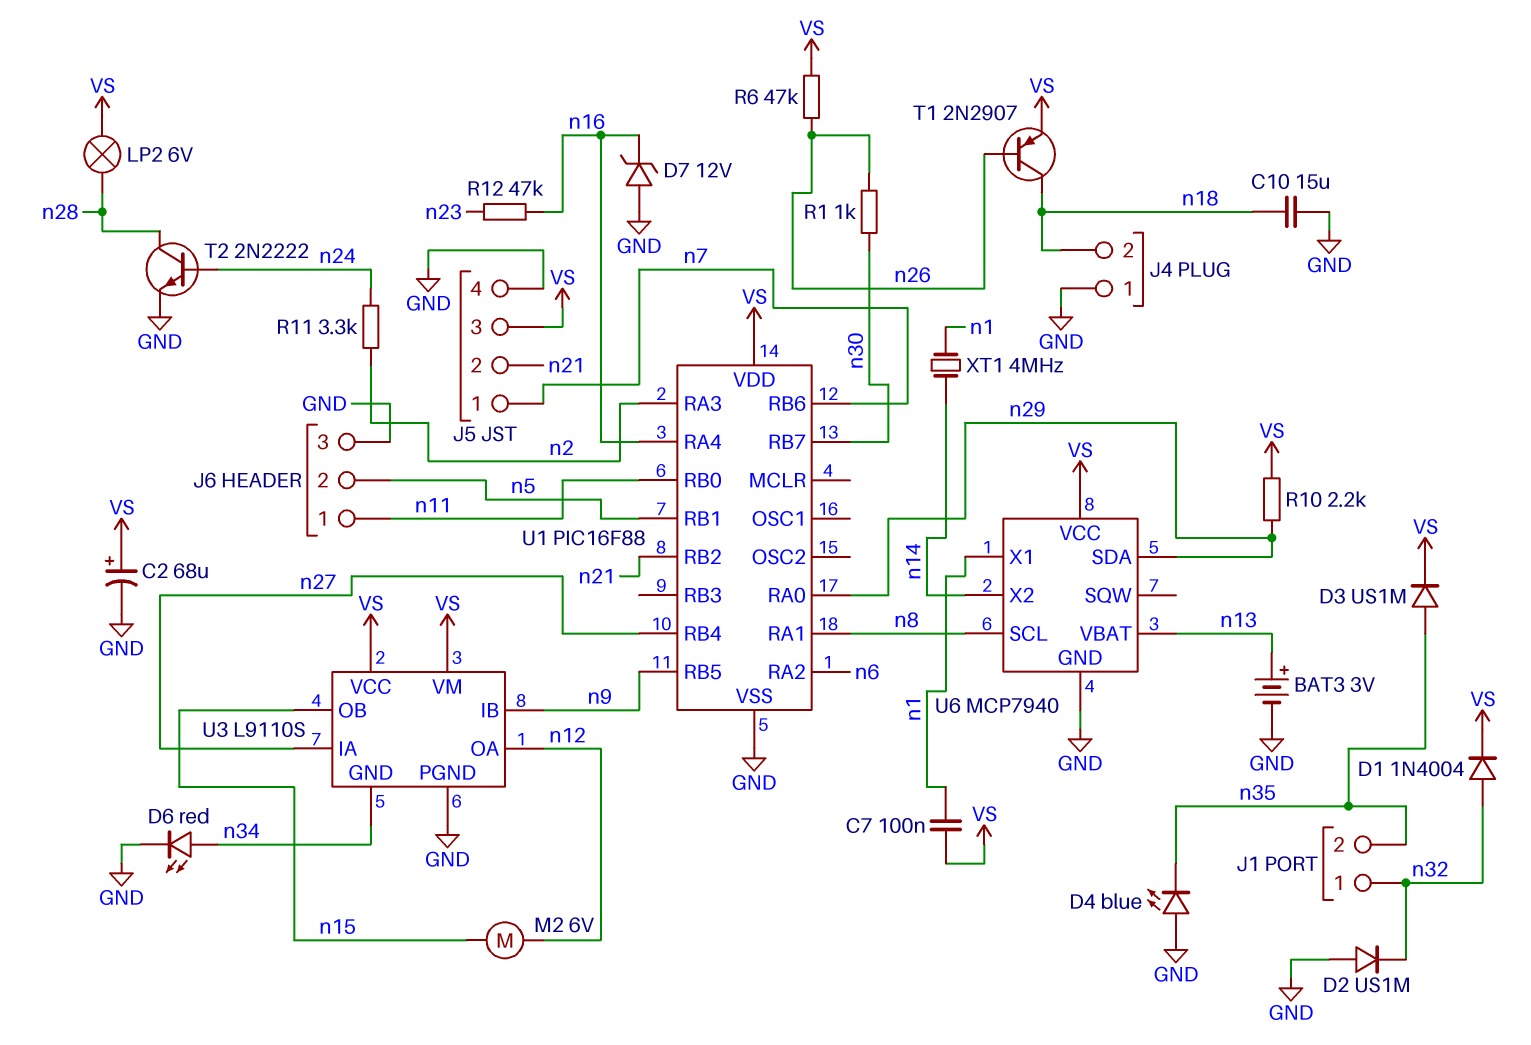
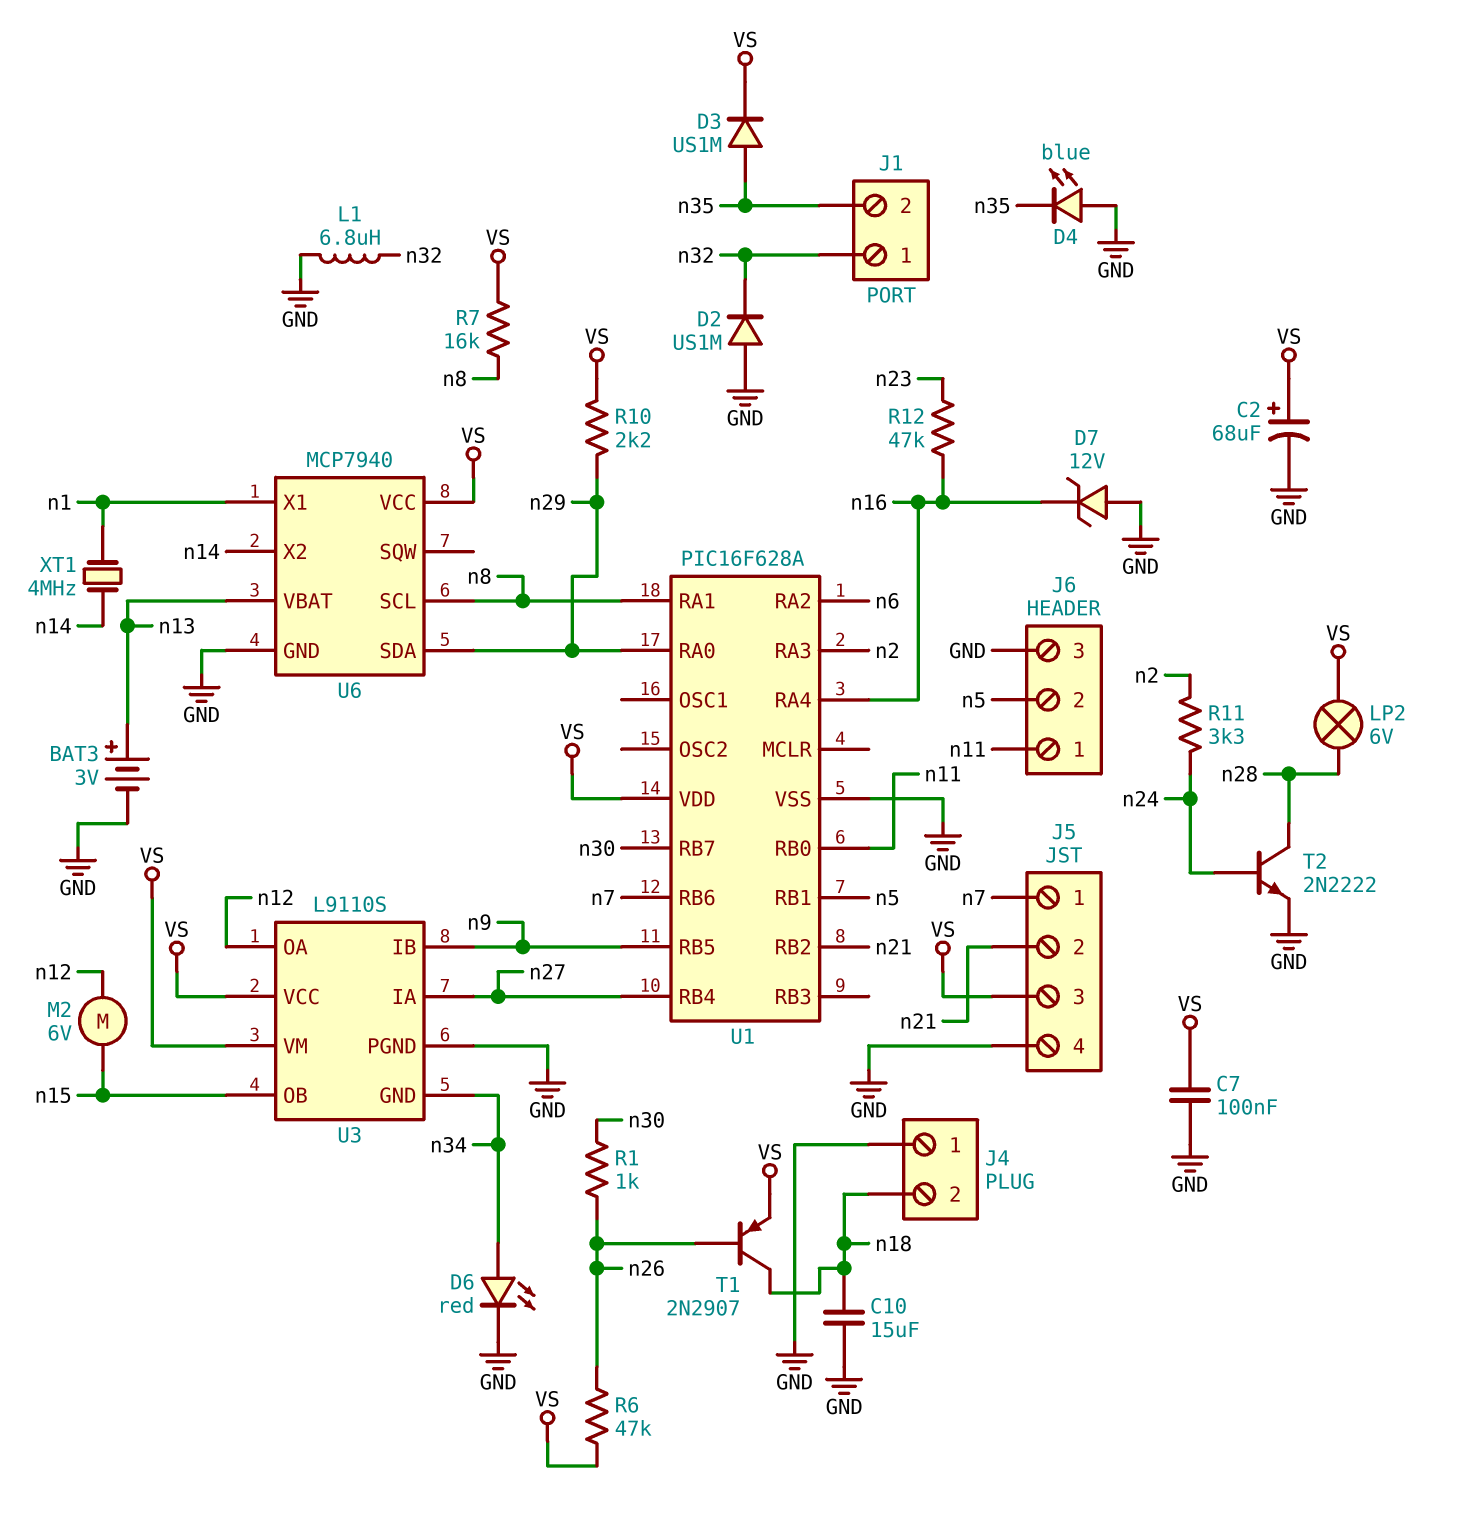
C7: 100nF (VS, n1) -> 100nF (GND, VS)
D1: diode 1N4004 (A n32, K VS) -> none
L1: none -> 6.8uH (GND, n32)
R7: none -> 16k (VS, n8)
U1: PIC16F88 -> PIC16F628A

